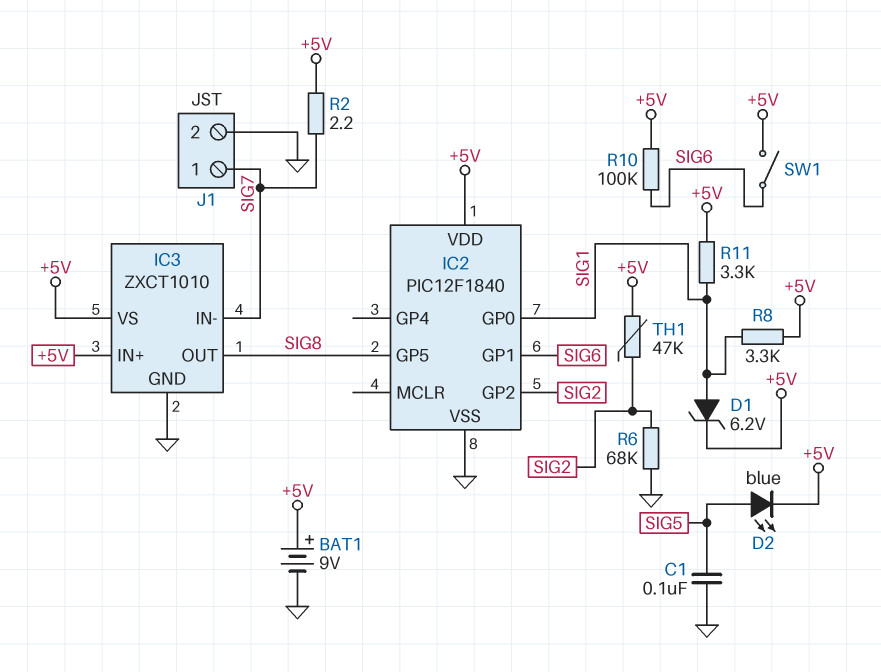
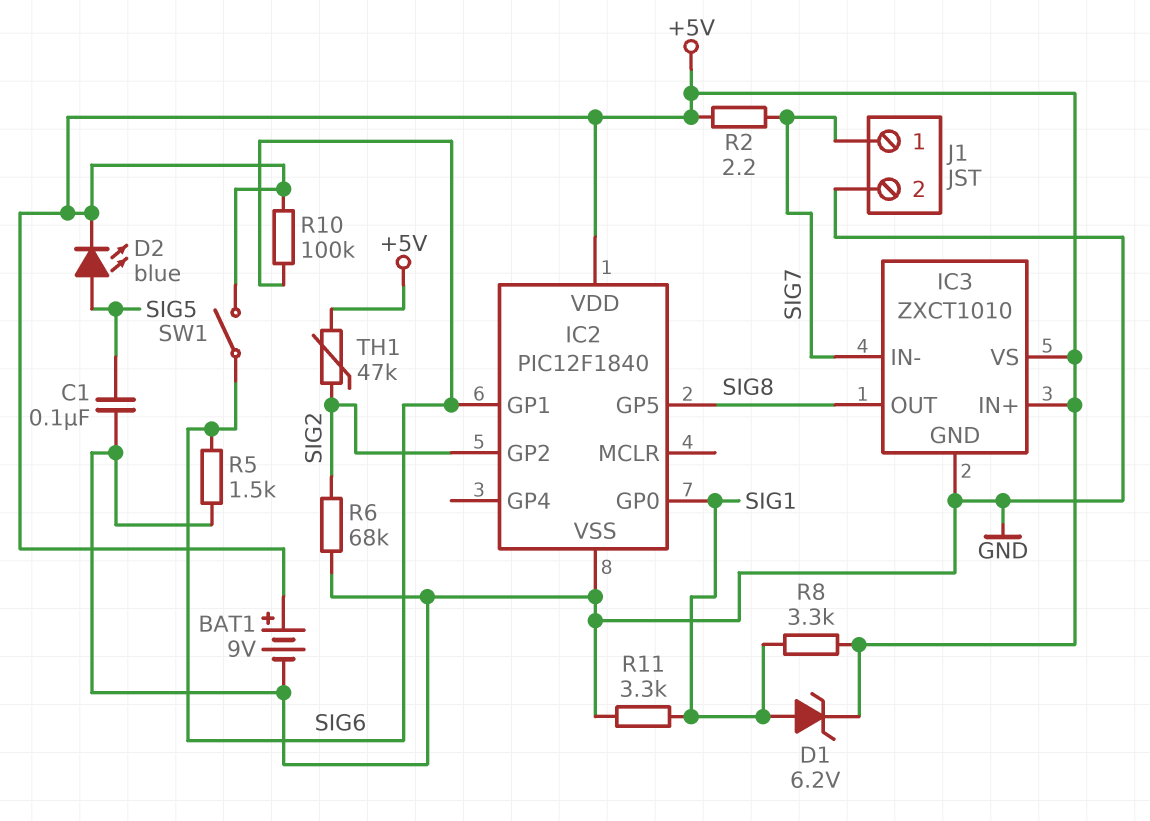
R5: none -> 1.5k (GND, SIG6)
R11: 3.3k (+5V, SIG1) -> 3.3k (GND, SIG1)

